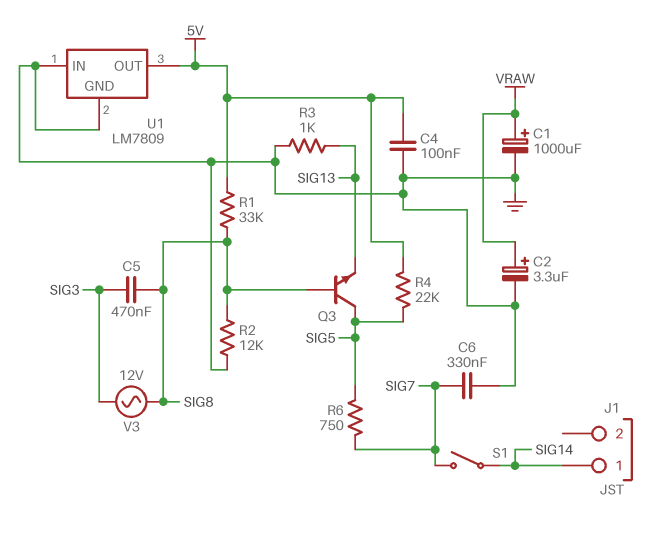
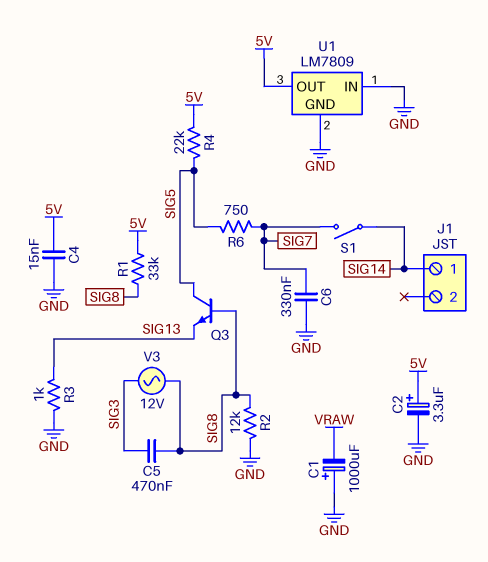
C1: 1000uF (plus VRAW, minus GND) -> 1000uF (plus GND, minus VRAW)
C2: 3.3uF (plus VRAW, minus GND) -> 3.3uF (plus 5V, minus GND)
C4: 100nF (5V, GND) -> 15nF (5V, GND)

